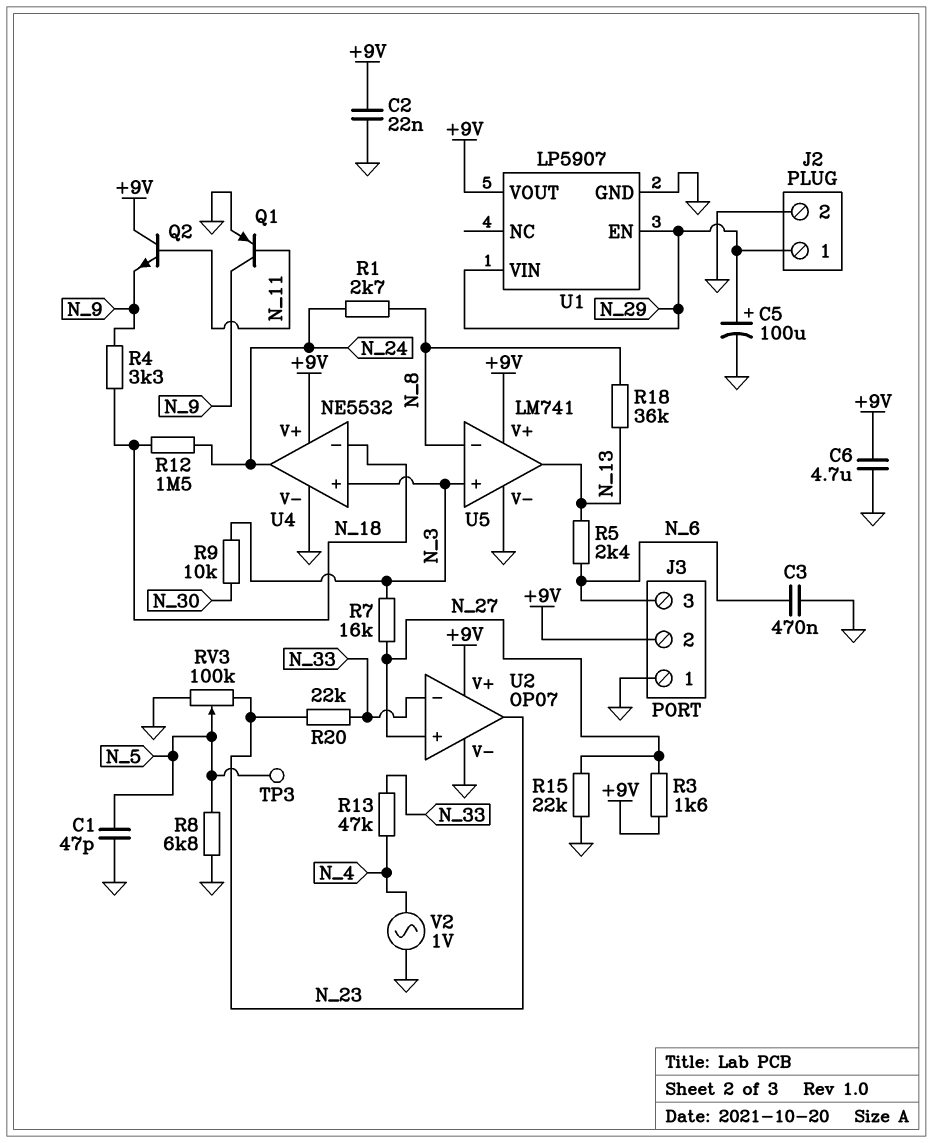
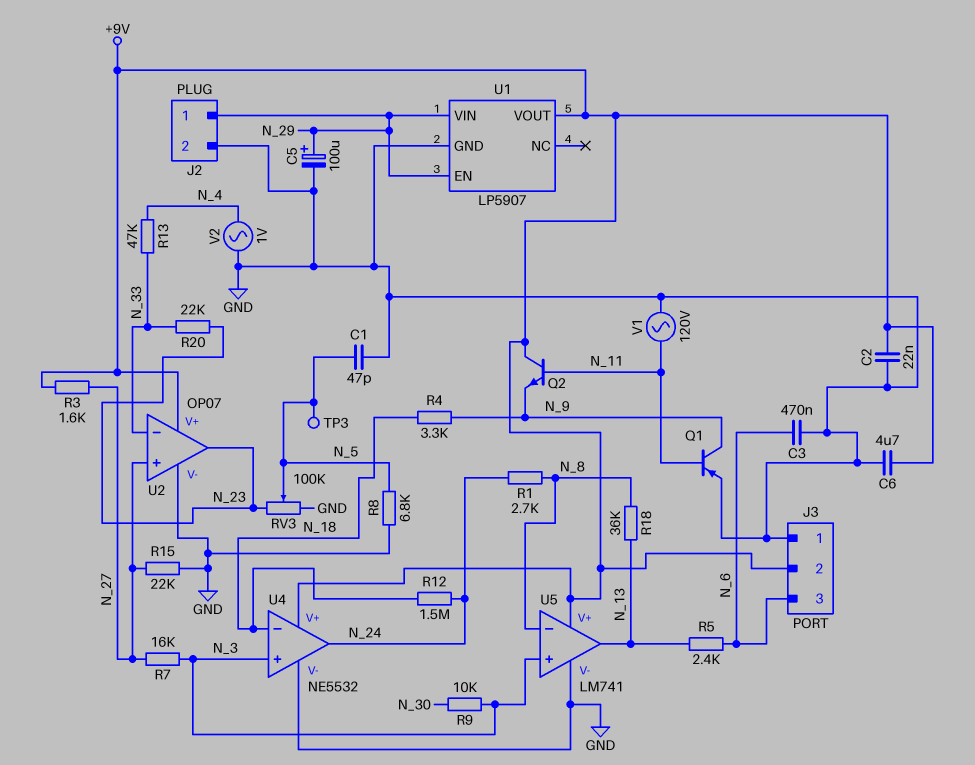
V1: none -> AC 120V (GND, N_11)

